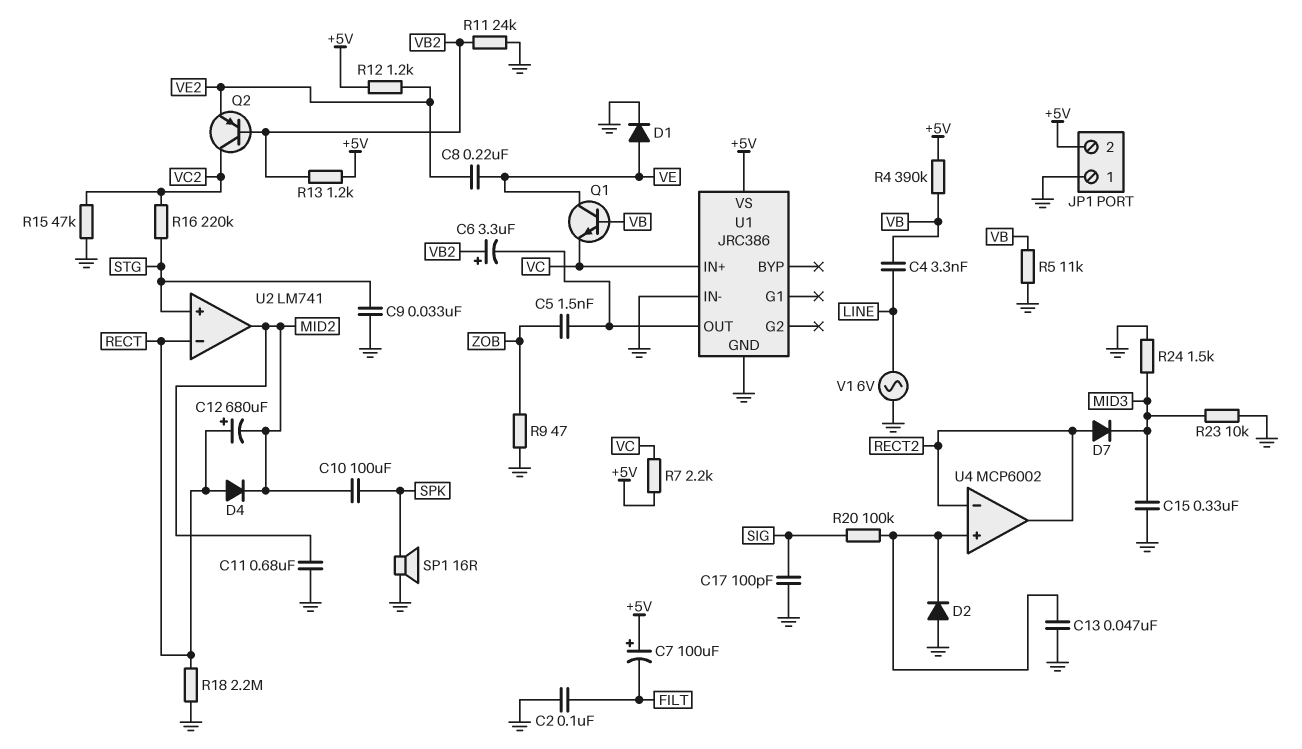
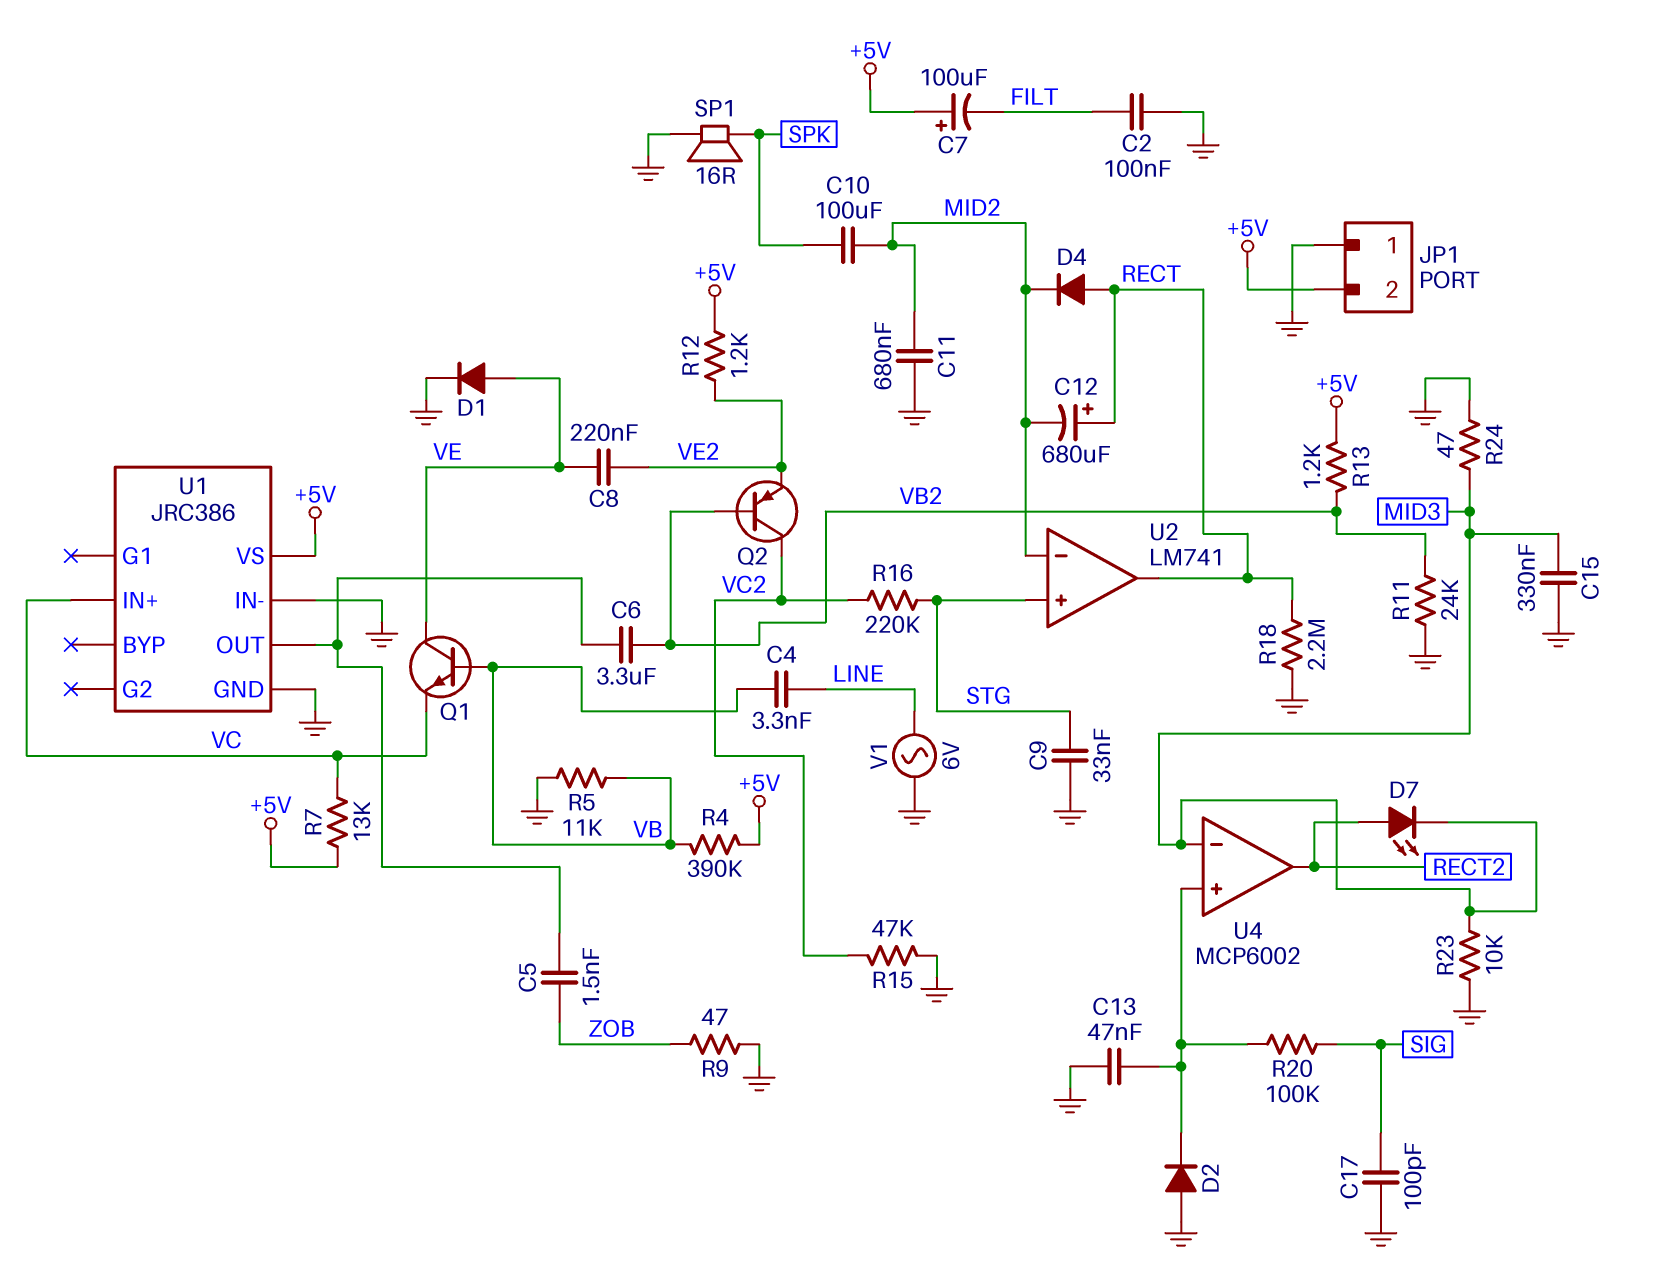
C6: 3.3uF (plus VB2, minus U1/OUT) -> 3.3uF (U1/OUT, VB2)
D7: diode (A RECT2, K MID3) -> LED (A RECT2, K MID3)
R7: 2.2k (+5V, VC) -> 13k (+5V, VC)
R24: 1.5k (GND, MID3) -> 47 (GND, MID3)
U2 pin in-: RECT -> MID2
U2 pin out: MID2 -> RECT
U4 pin in-: RECT2 -> MID3

